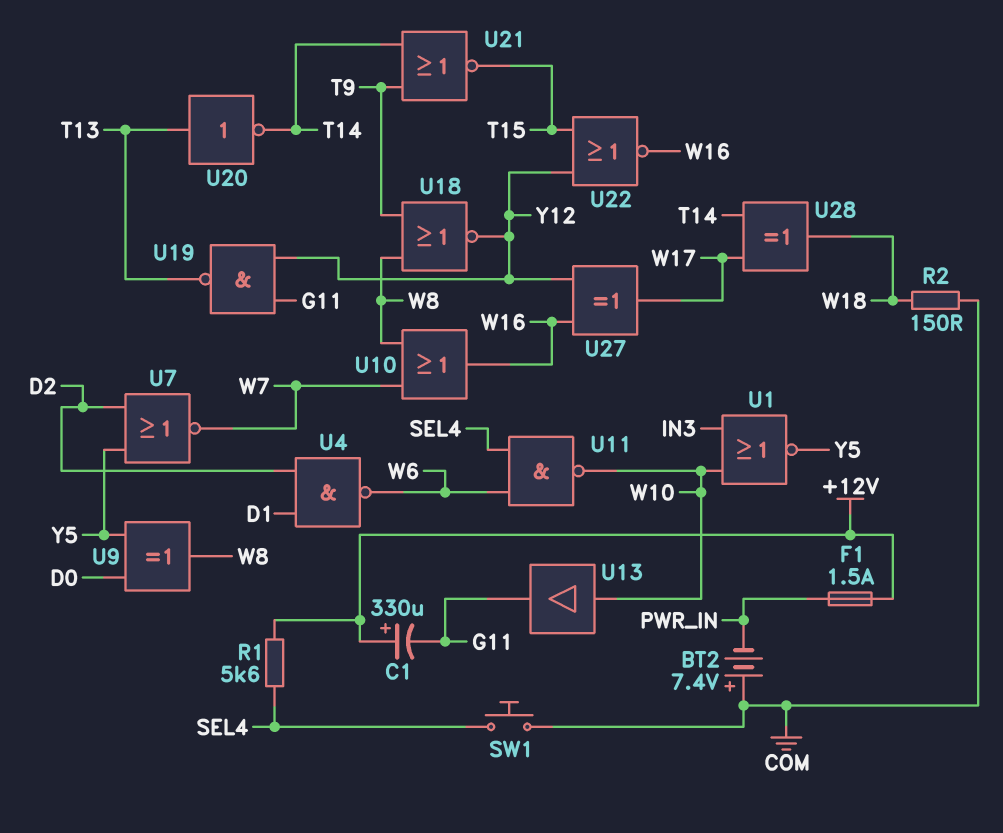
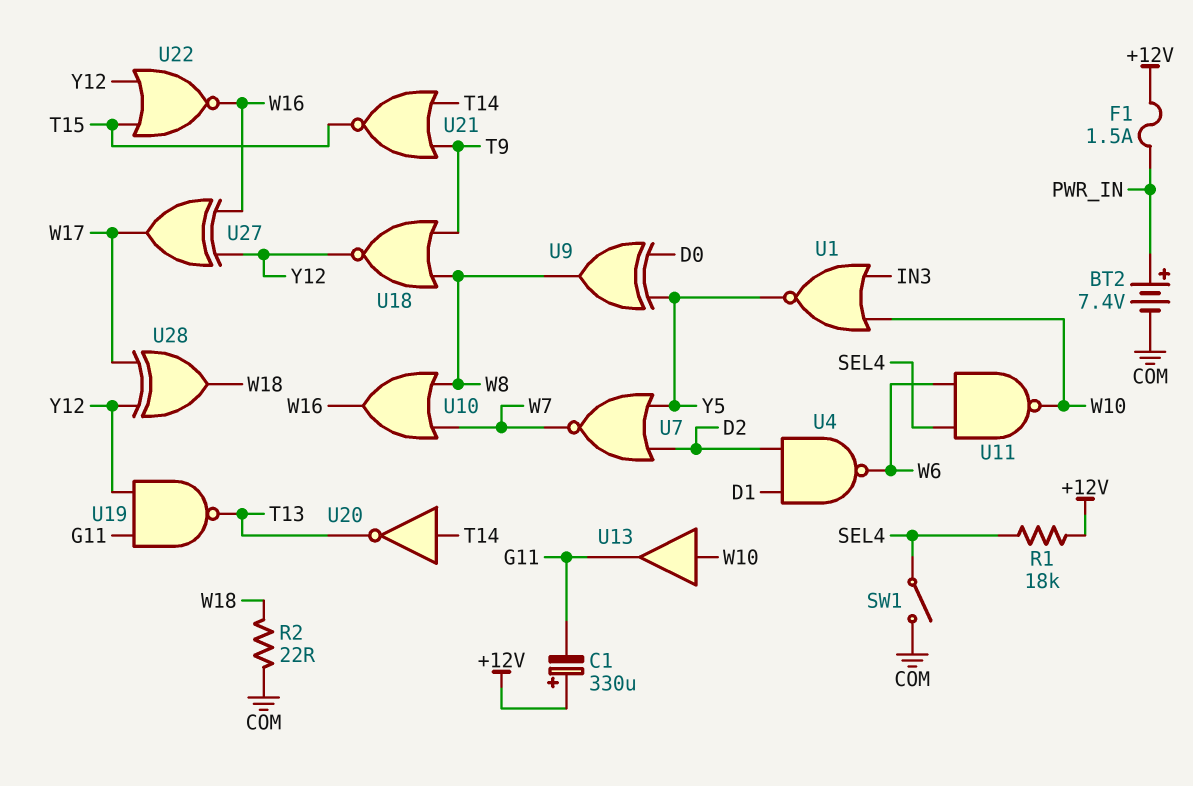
BT2: 7.4V (plus COM, minus PWR_IN) -> 7.4V (plus PWR_IN, minus COM)
R1: 5.6k (+12V, SEL4) -> 18k (+12V, SEL4)
R2: 150 (COM, W18) -> 22 (COM, W18)
SW1: button (COM, SEL4) -> switch (COM, SEL4)
U20: NOT (in T13, out T14) -> NOT (in T14, out T13)
U28: XOR (in T14, in W17, out W18) -> XOR (in W17, in Y12, out W18)

